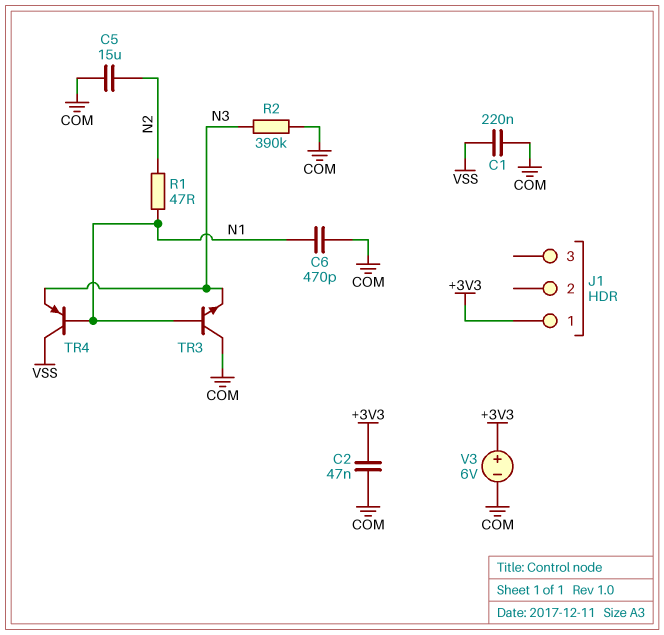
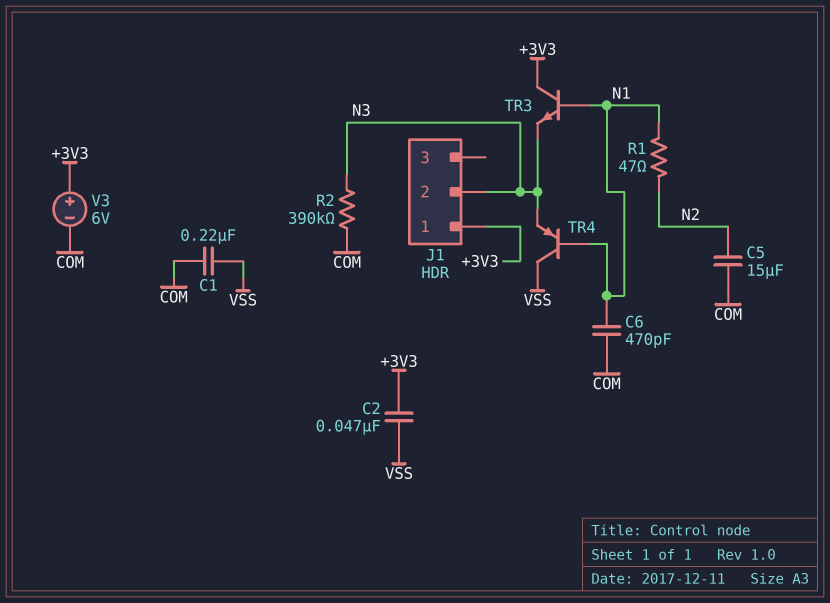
C2: 47nF (+3V3, COM) -> 47nF (+3V3, VSS)
J1 pin 2: none -> N3
TR3: NPN (B N1, C COM, E N3) -> NPN (B N1, C +3V3, E N3)

